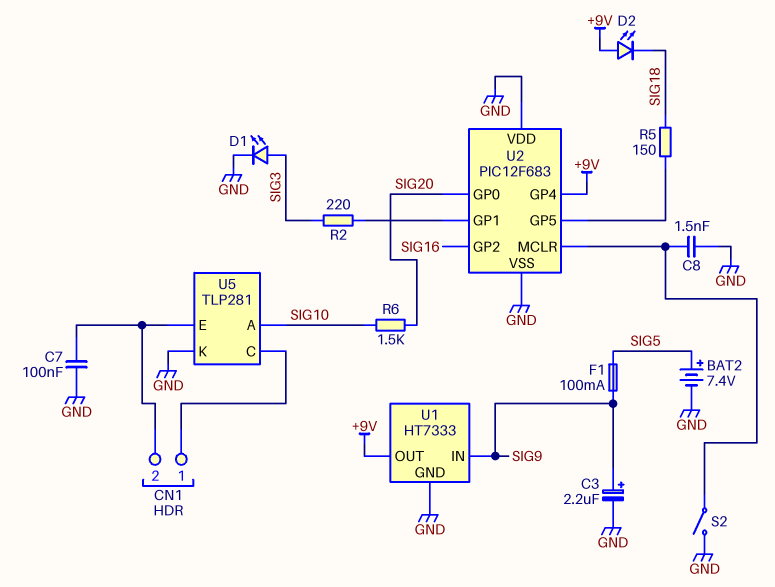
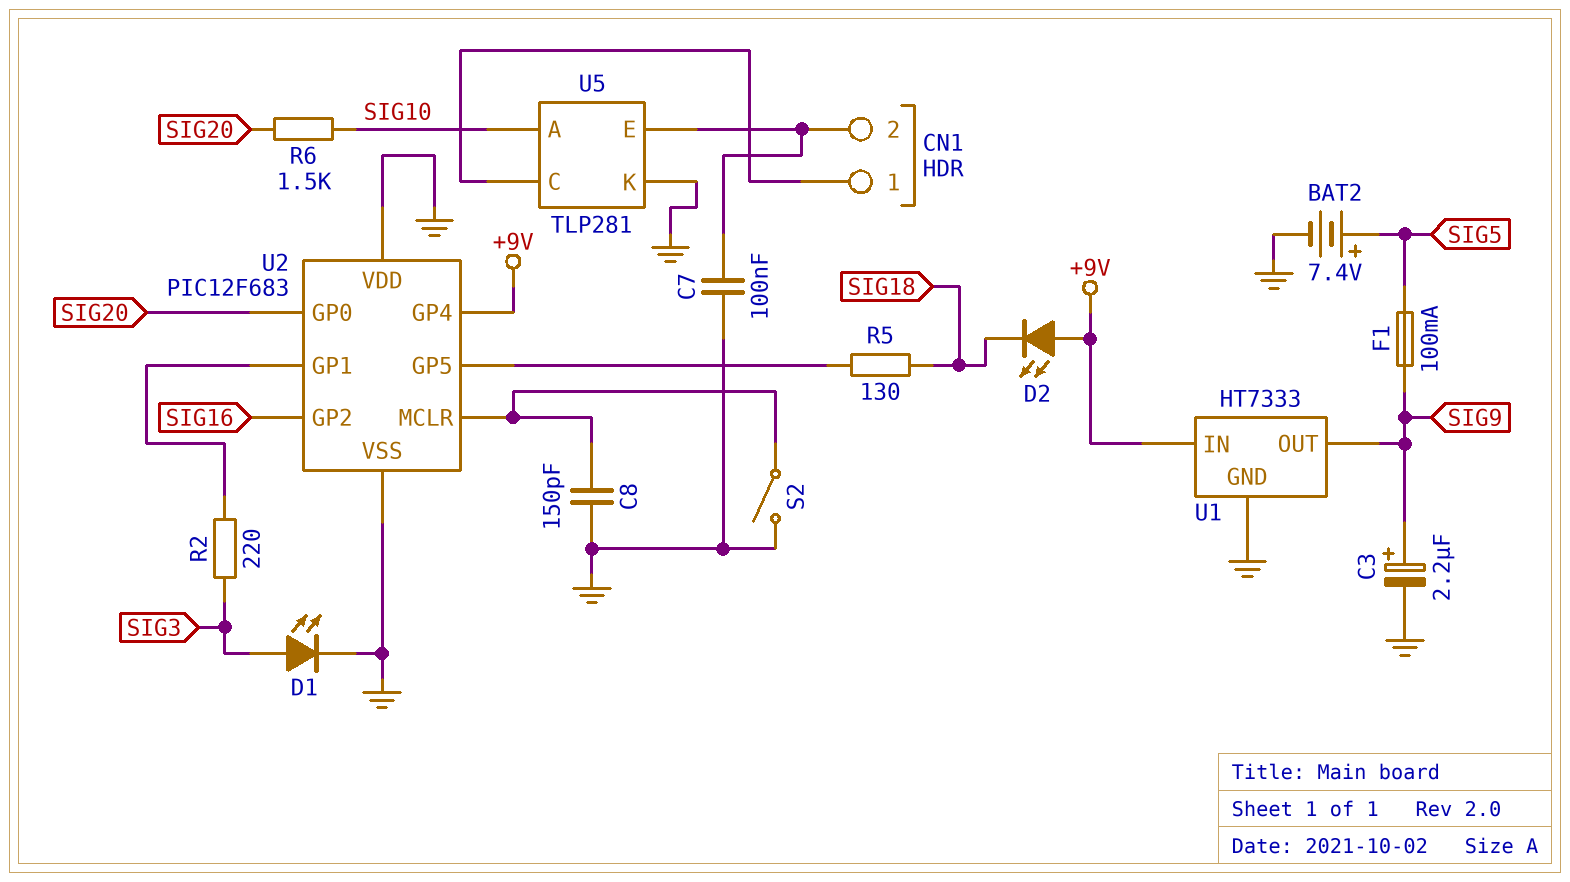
C8: 1.5nF (GND, U2/MCLR) -> 150pF (GND, U2/MCLR)
R5: 150 (SIG18, U2/GP5) -> 130 (SIG18, U2/GP5)
U1 pin IN: SIG9 -> +9V
U1 pin OUT: +9V -> SIG9

